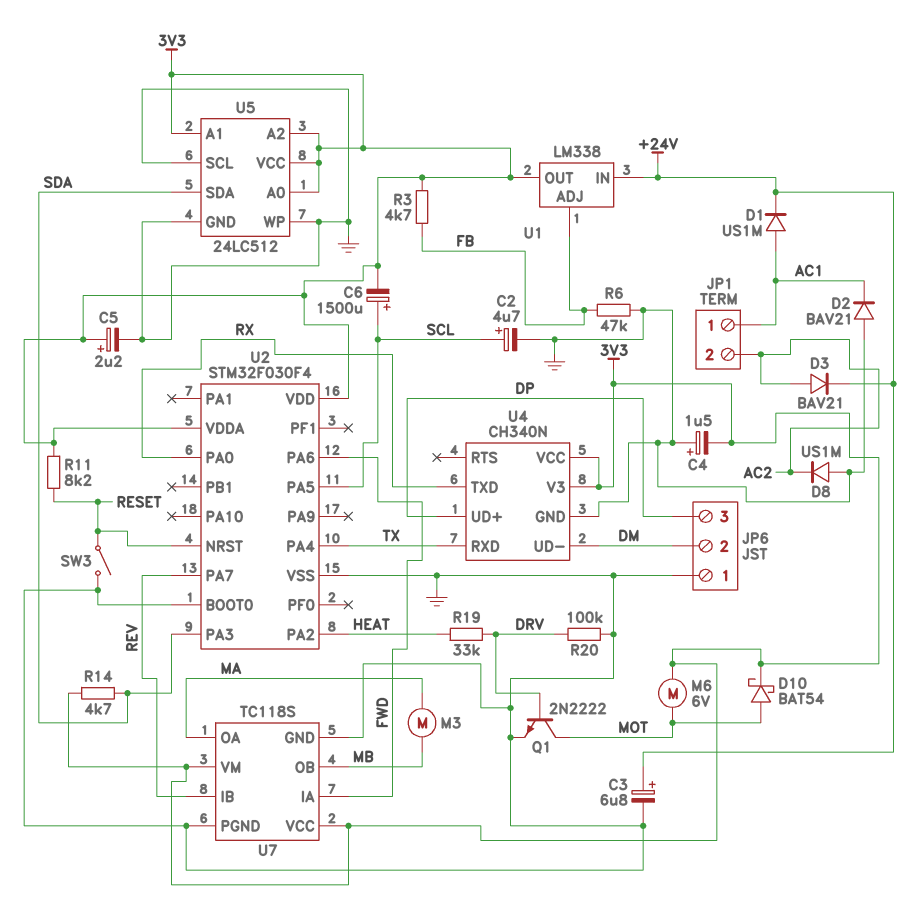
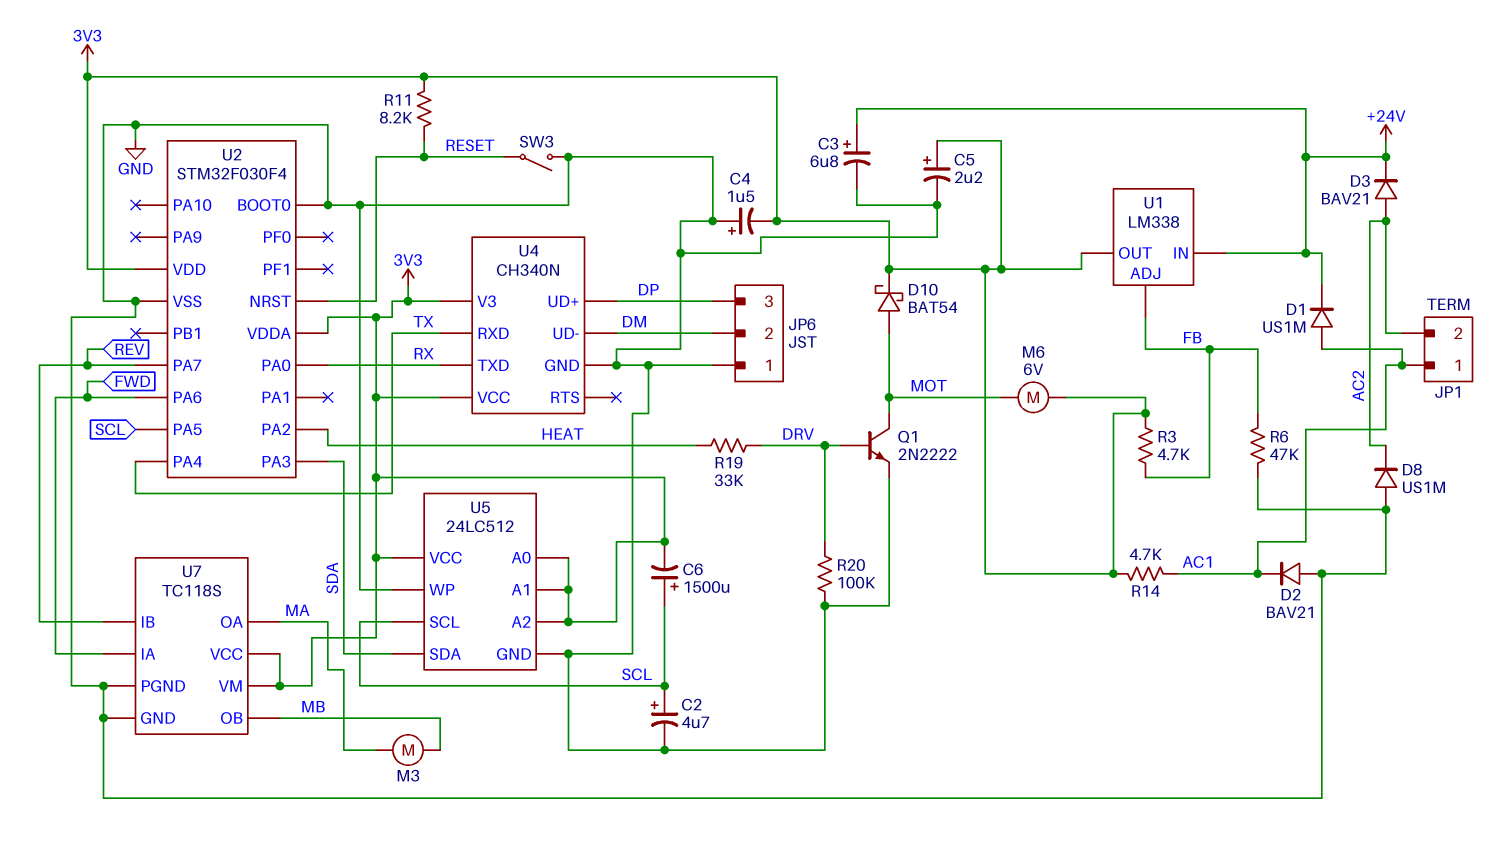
R14: 4.7k (3V3, SDA) -> 4.7k (3V3, AC1)
U5 pin SCL: GND -> SCL

